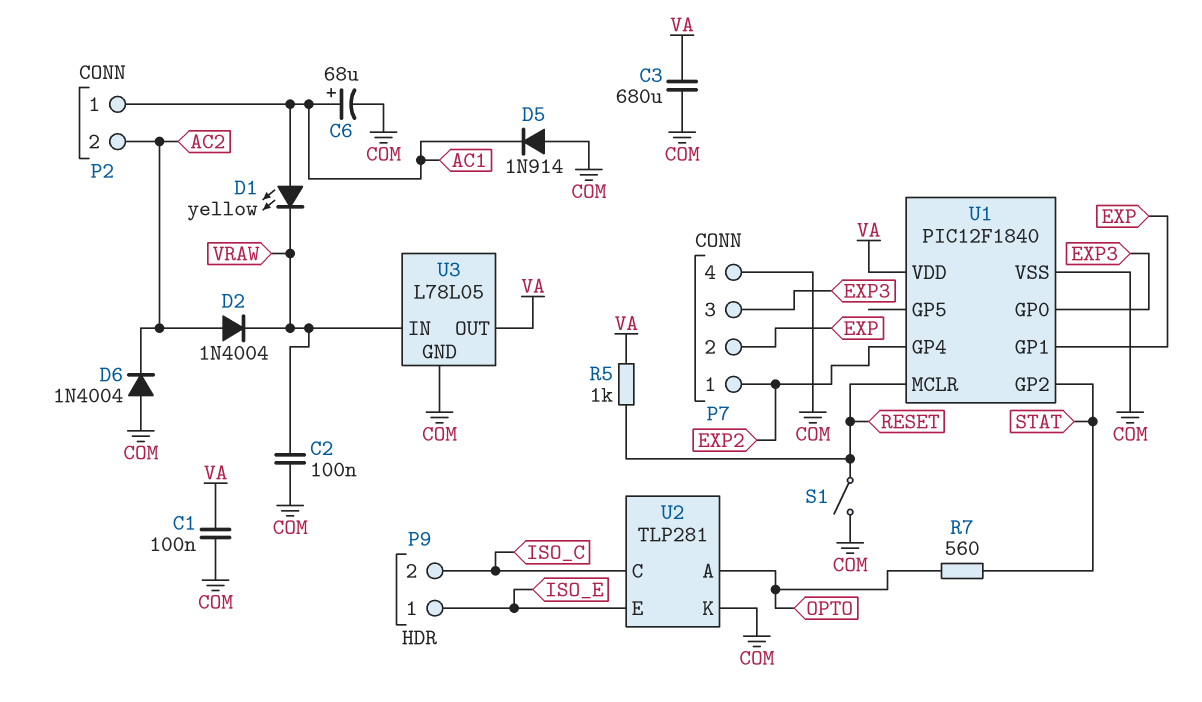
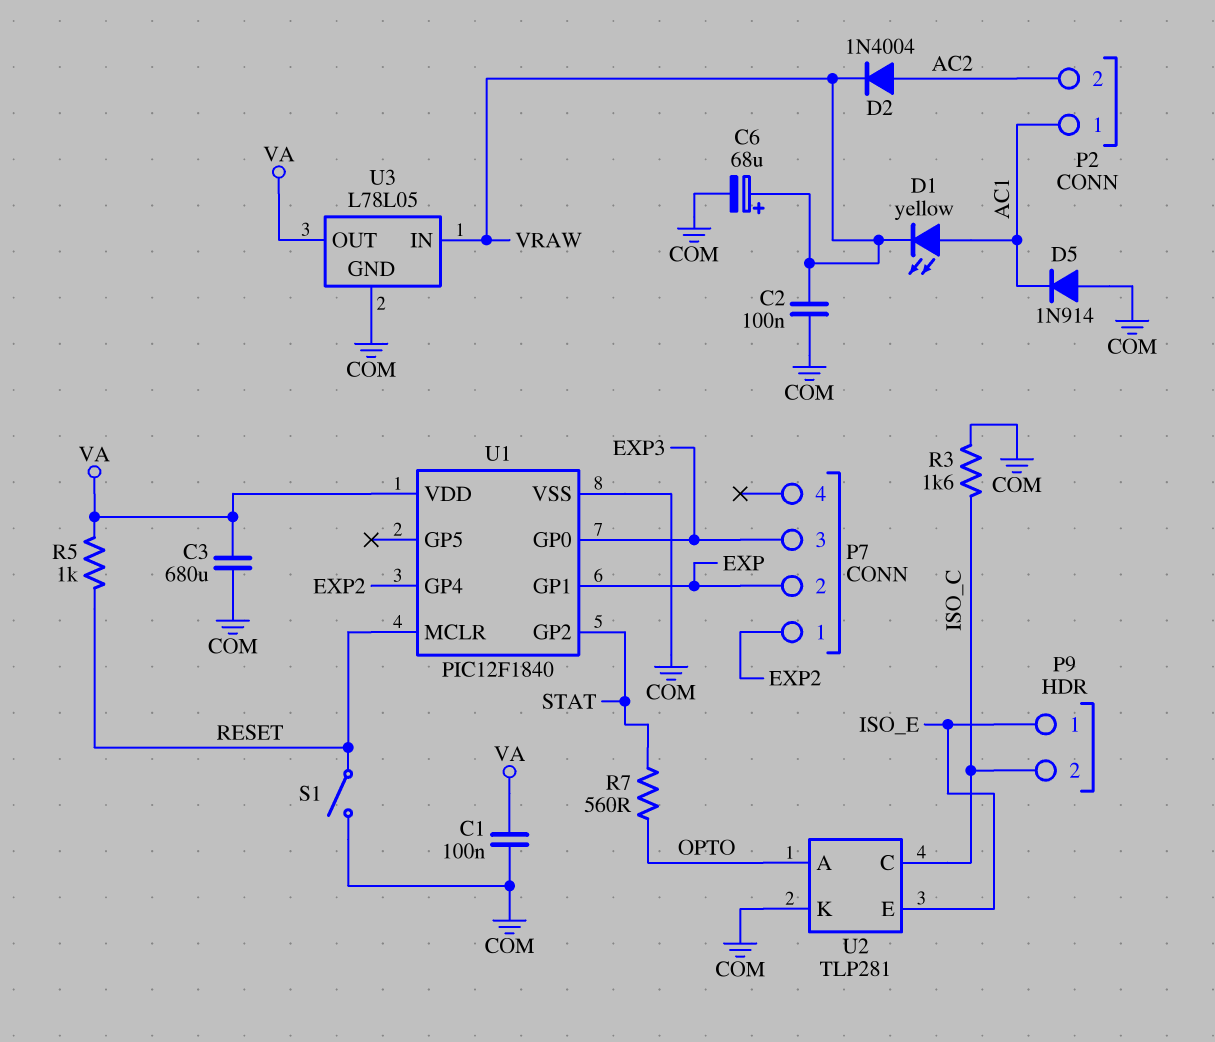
C6: 68uF (plus AC1, minus COM) -> 68uF (plus VRAW, minus COM)
D6: diode 1N4004 (A COM, K AC2) -> none
P7 pin 4: COM -> none
R3: none -> 1.6k (COM, ISO_C)

